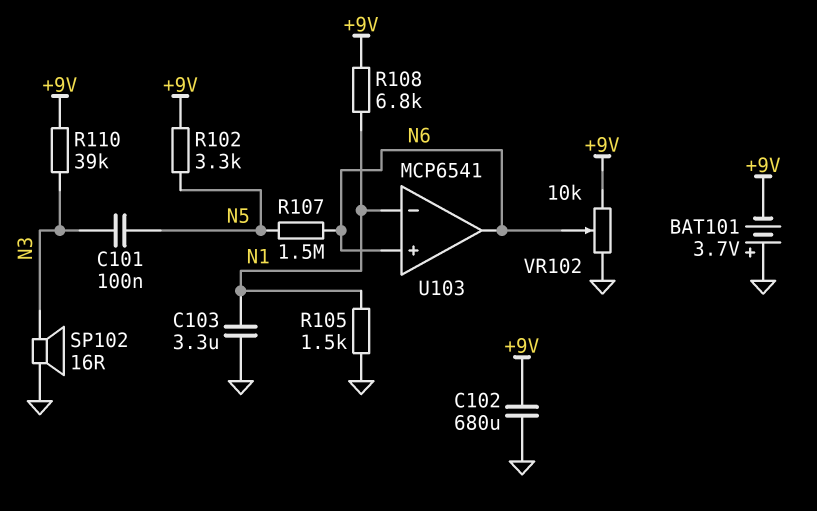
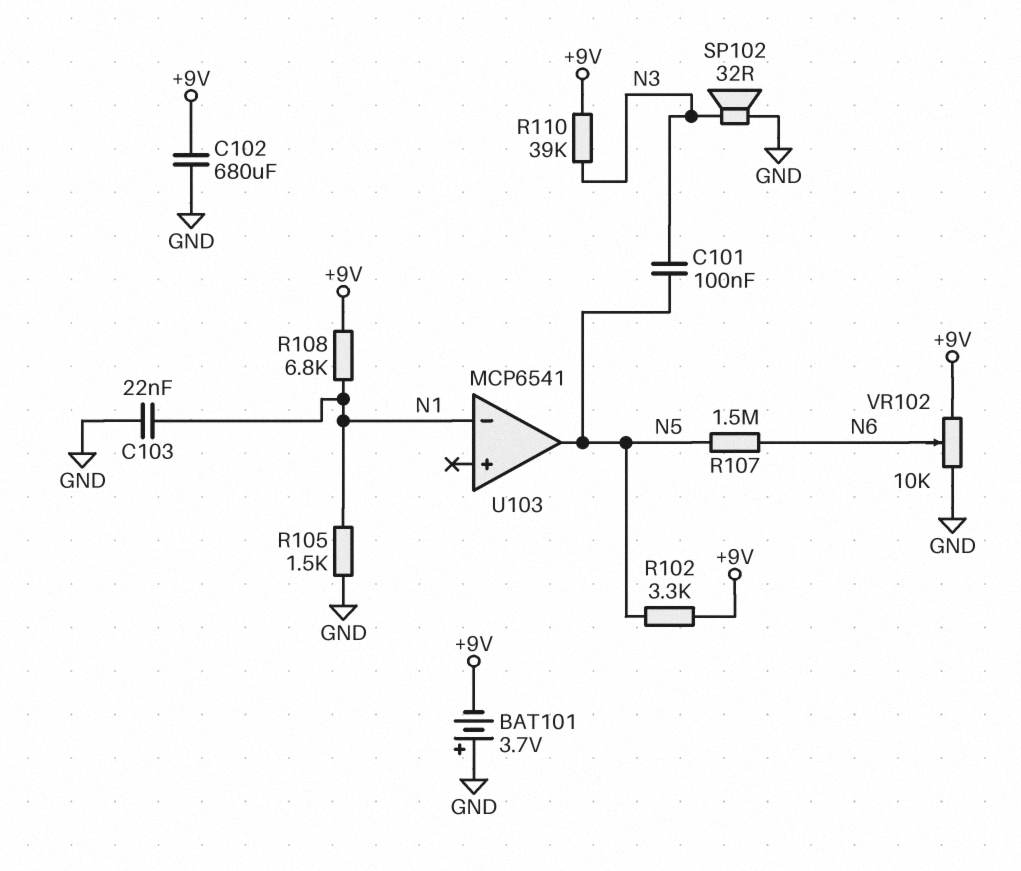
C103: 3.3uF (GND, N1) -> 22nF (GND, N1)
SP102: speaker 16R (GND, N3) -> speaker 32R (GND, N3)
U103 pin in+: N6 -> none
U103 pin out: N6 -> N5

